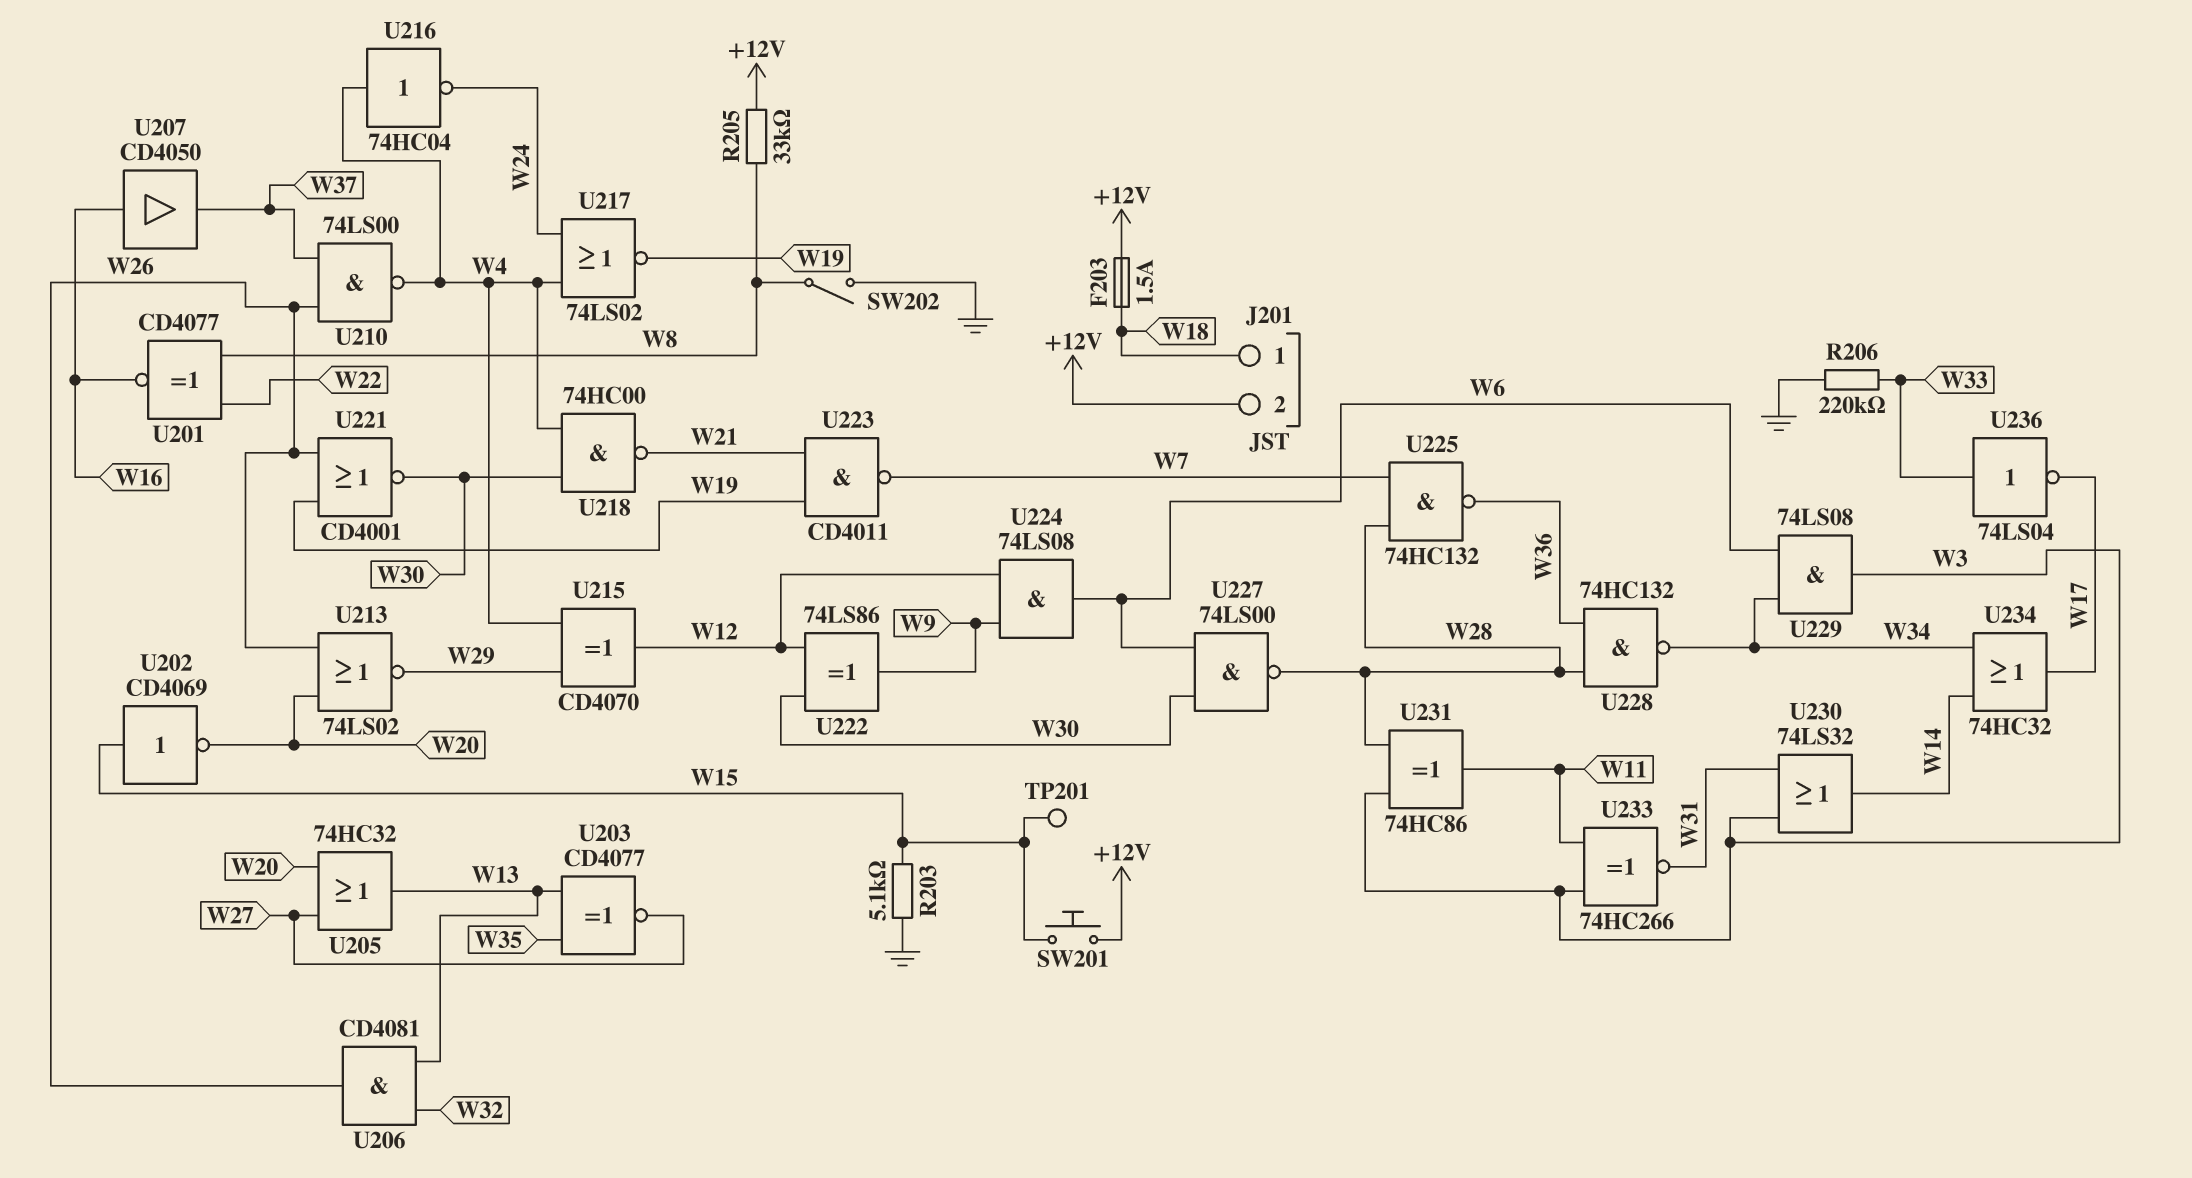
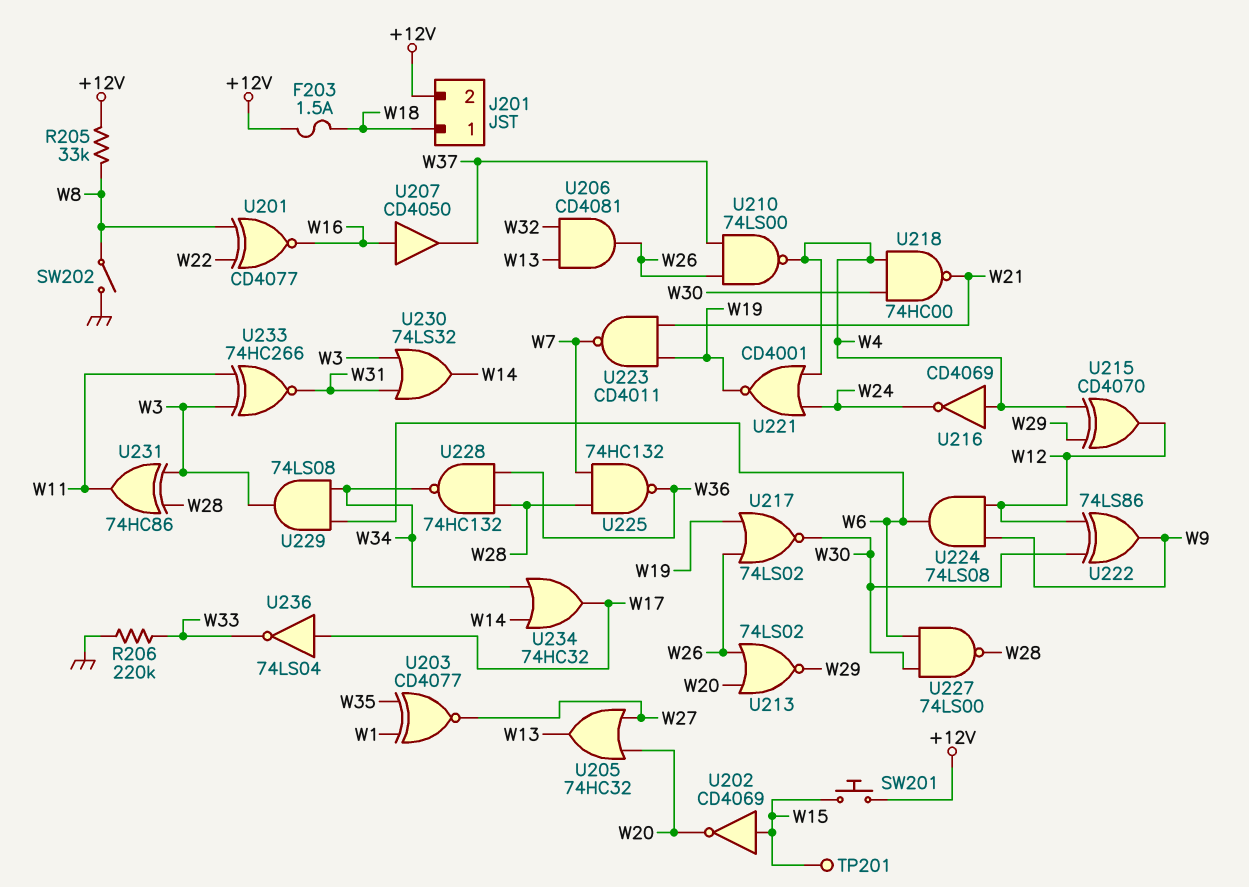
R203: 5.1k (GND, W15) -> none
U203: XNOR CD4077 (in W13, in W35, out W27) -> XNOR CD4077 (in W1, in W35, out W27)
U216: NOT 74HC04 (in W4, out W24) -> NOT CD4069 (in W4, out W24)
U217: NOR 74LS02 (in W4, in W24, out W19) -> NOR 74LS02 (in W19, in W26, out W30)
U221: NOR CD4001 (in W19, in W26, out W30) -> NOR CD4001 (in W4, in W24, out W19)
U236: NOT 74LS04 (in W33, out W17) -> NOT 74LS04 (in W17, out W33)

